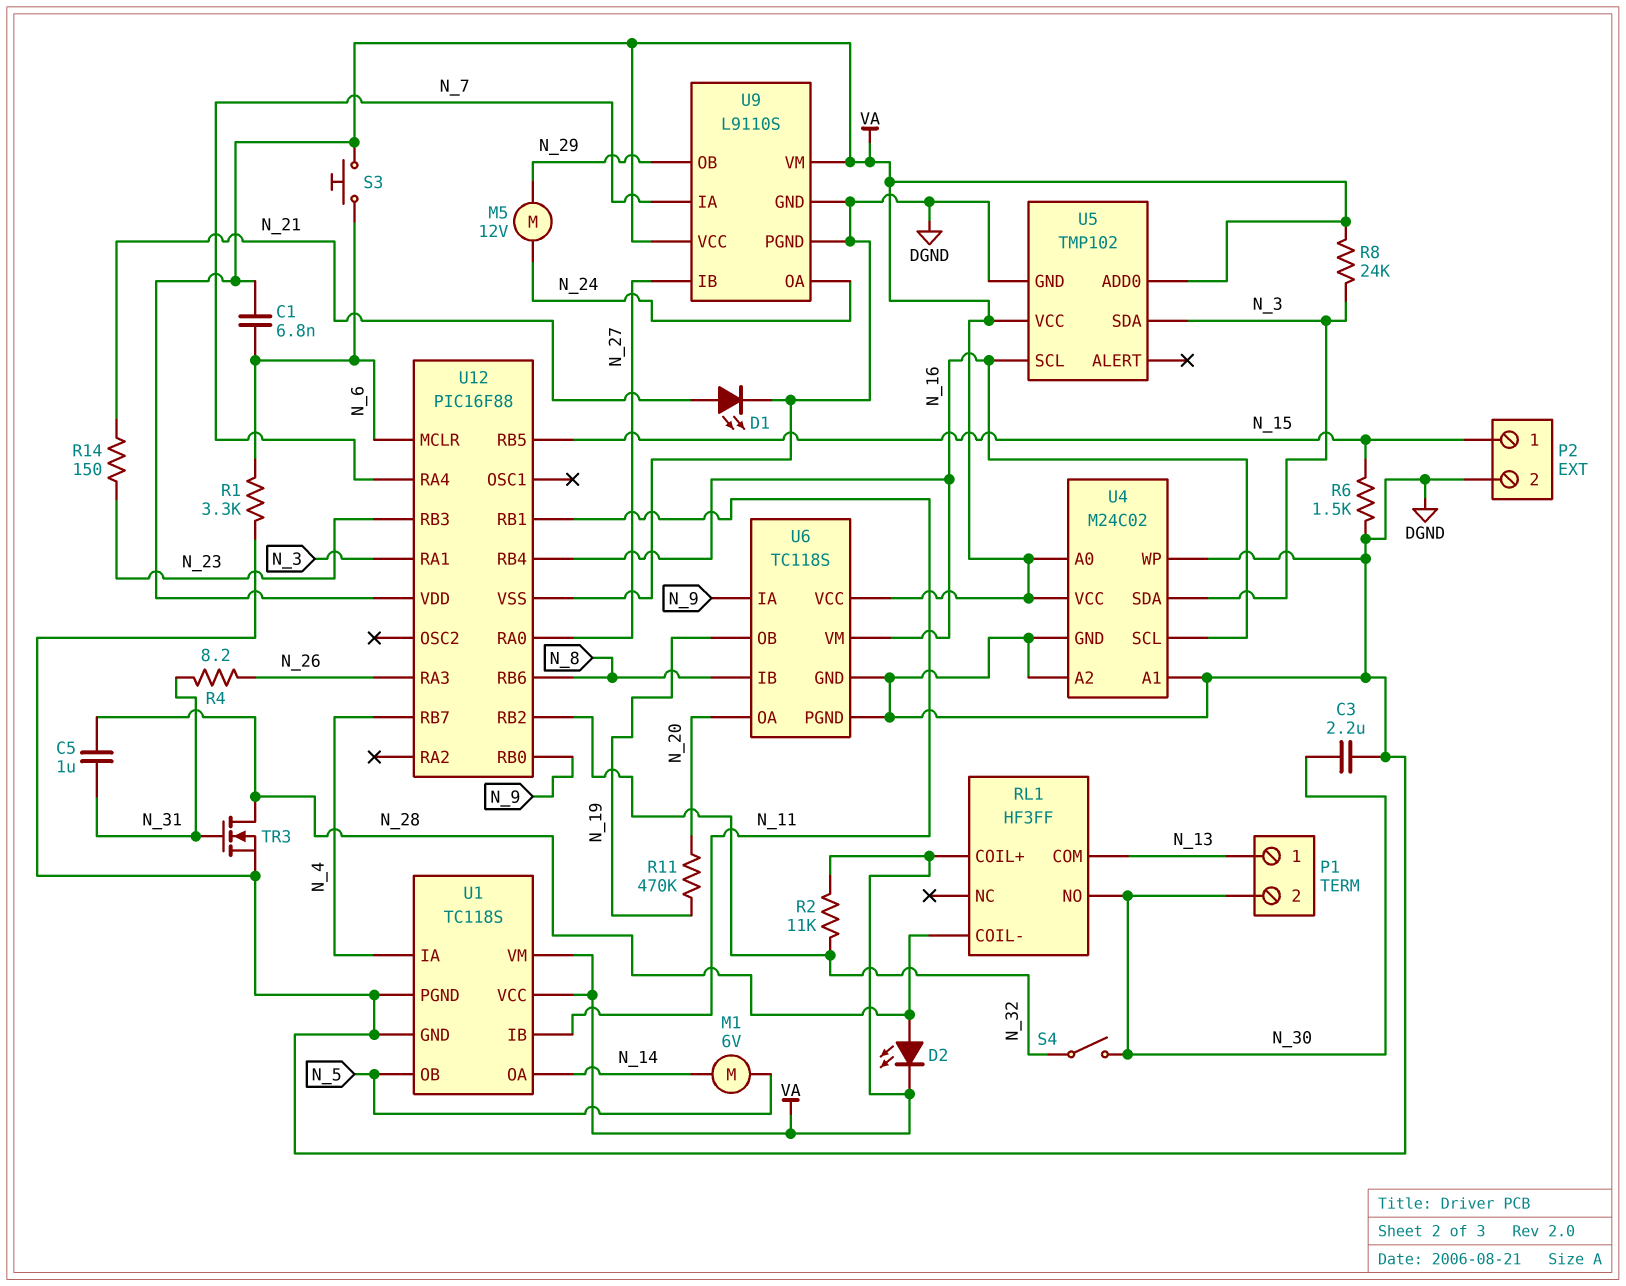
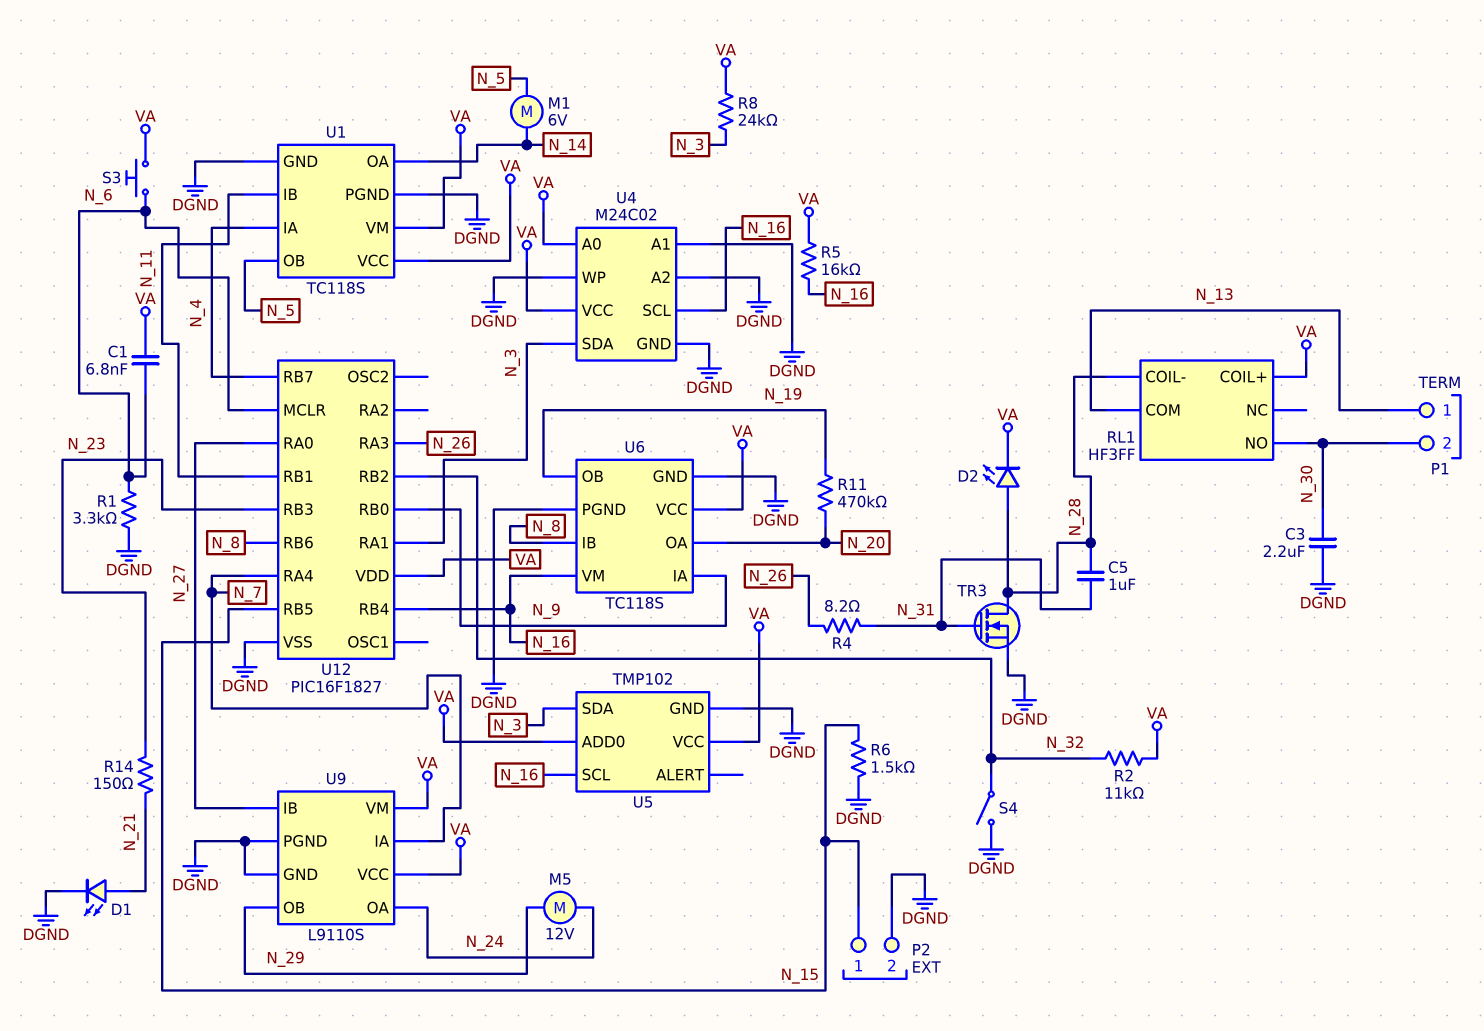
R5: none -> 16k (N_16, VA)
S4: switch (N_30, N_32) -> switch (DGND, N_32)
U12: PIC16F88 -> PIC16F1827

